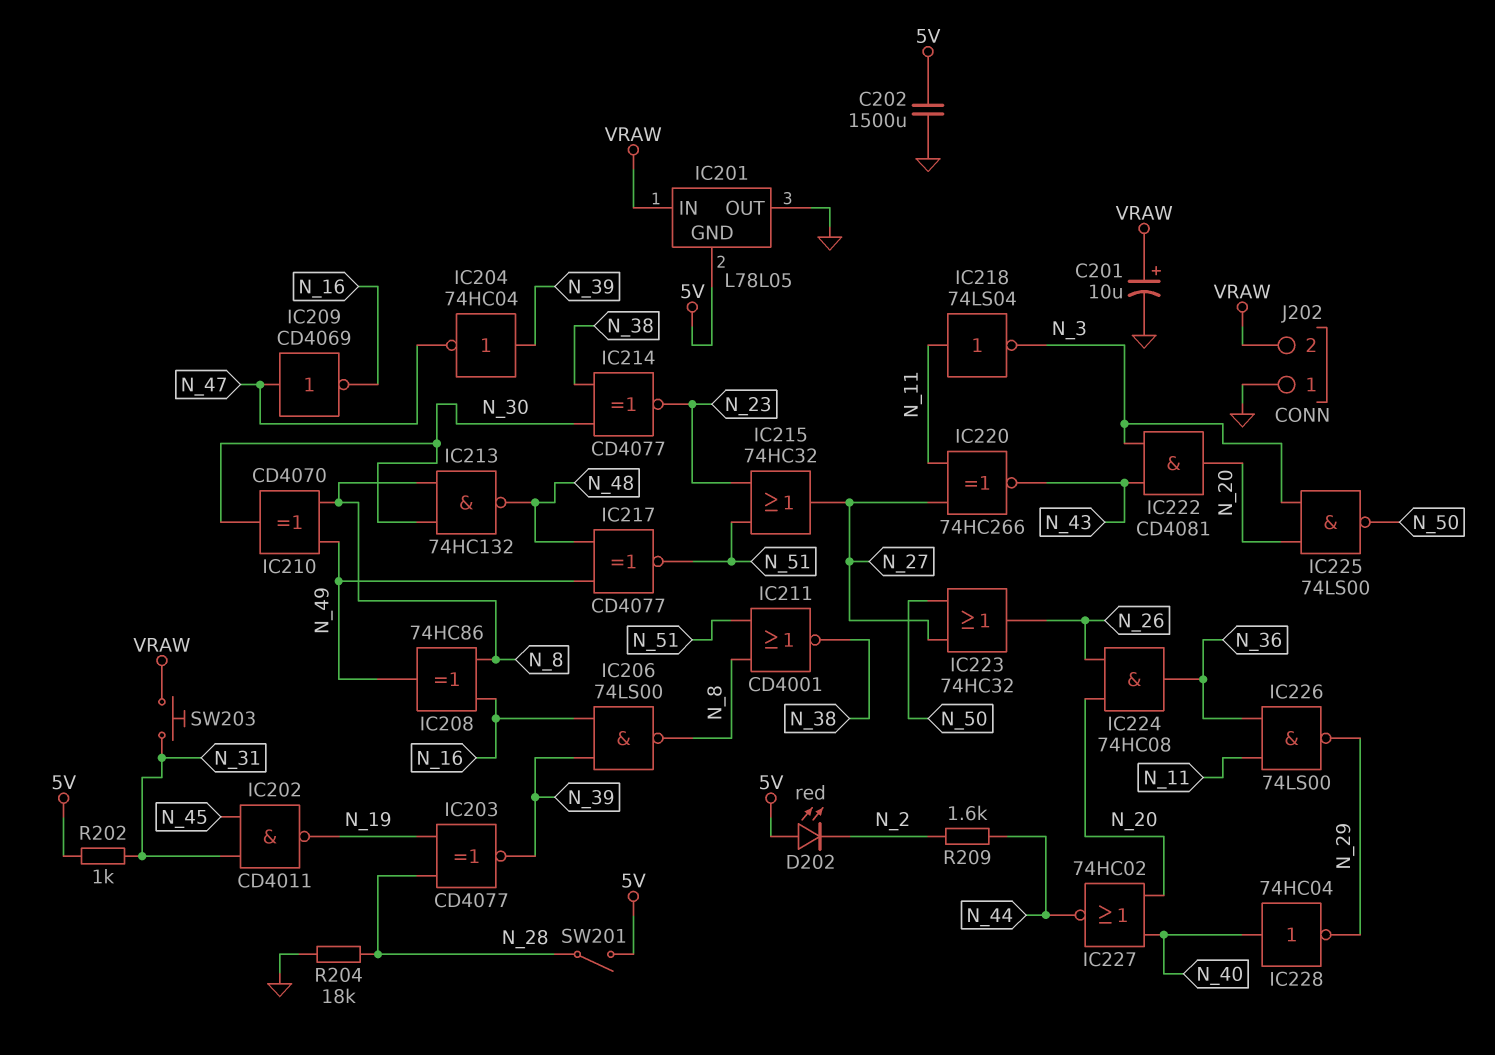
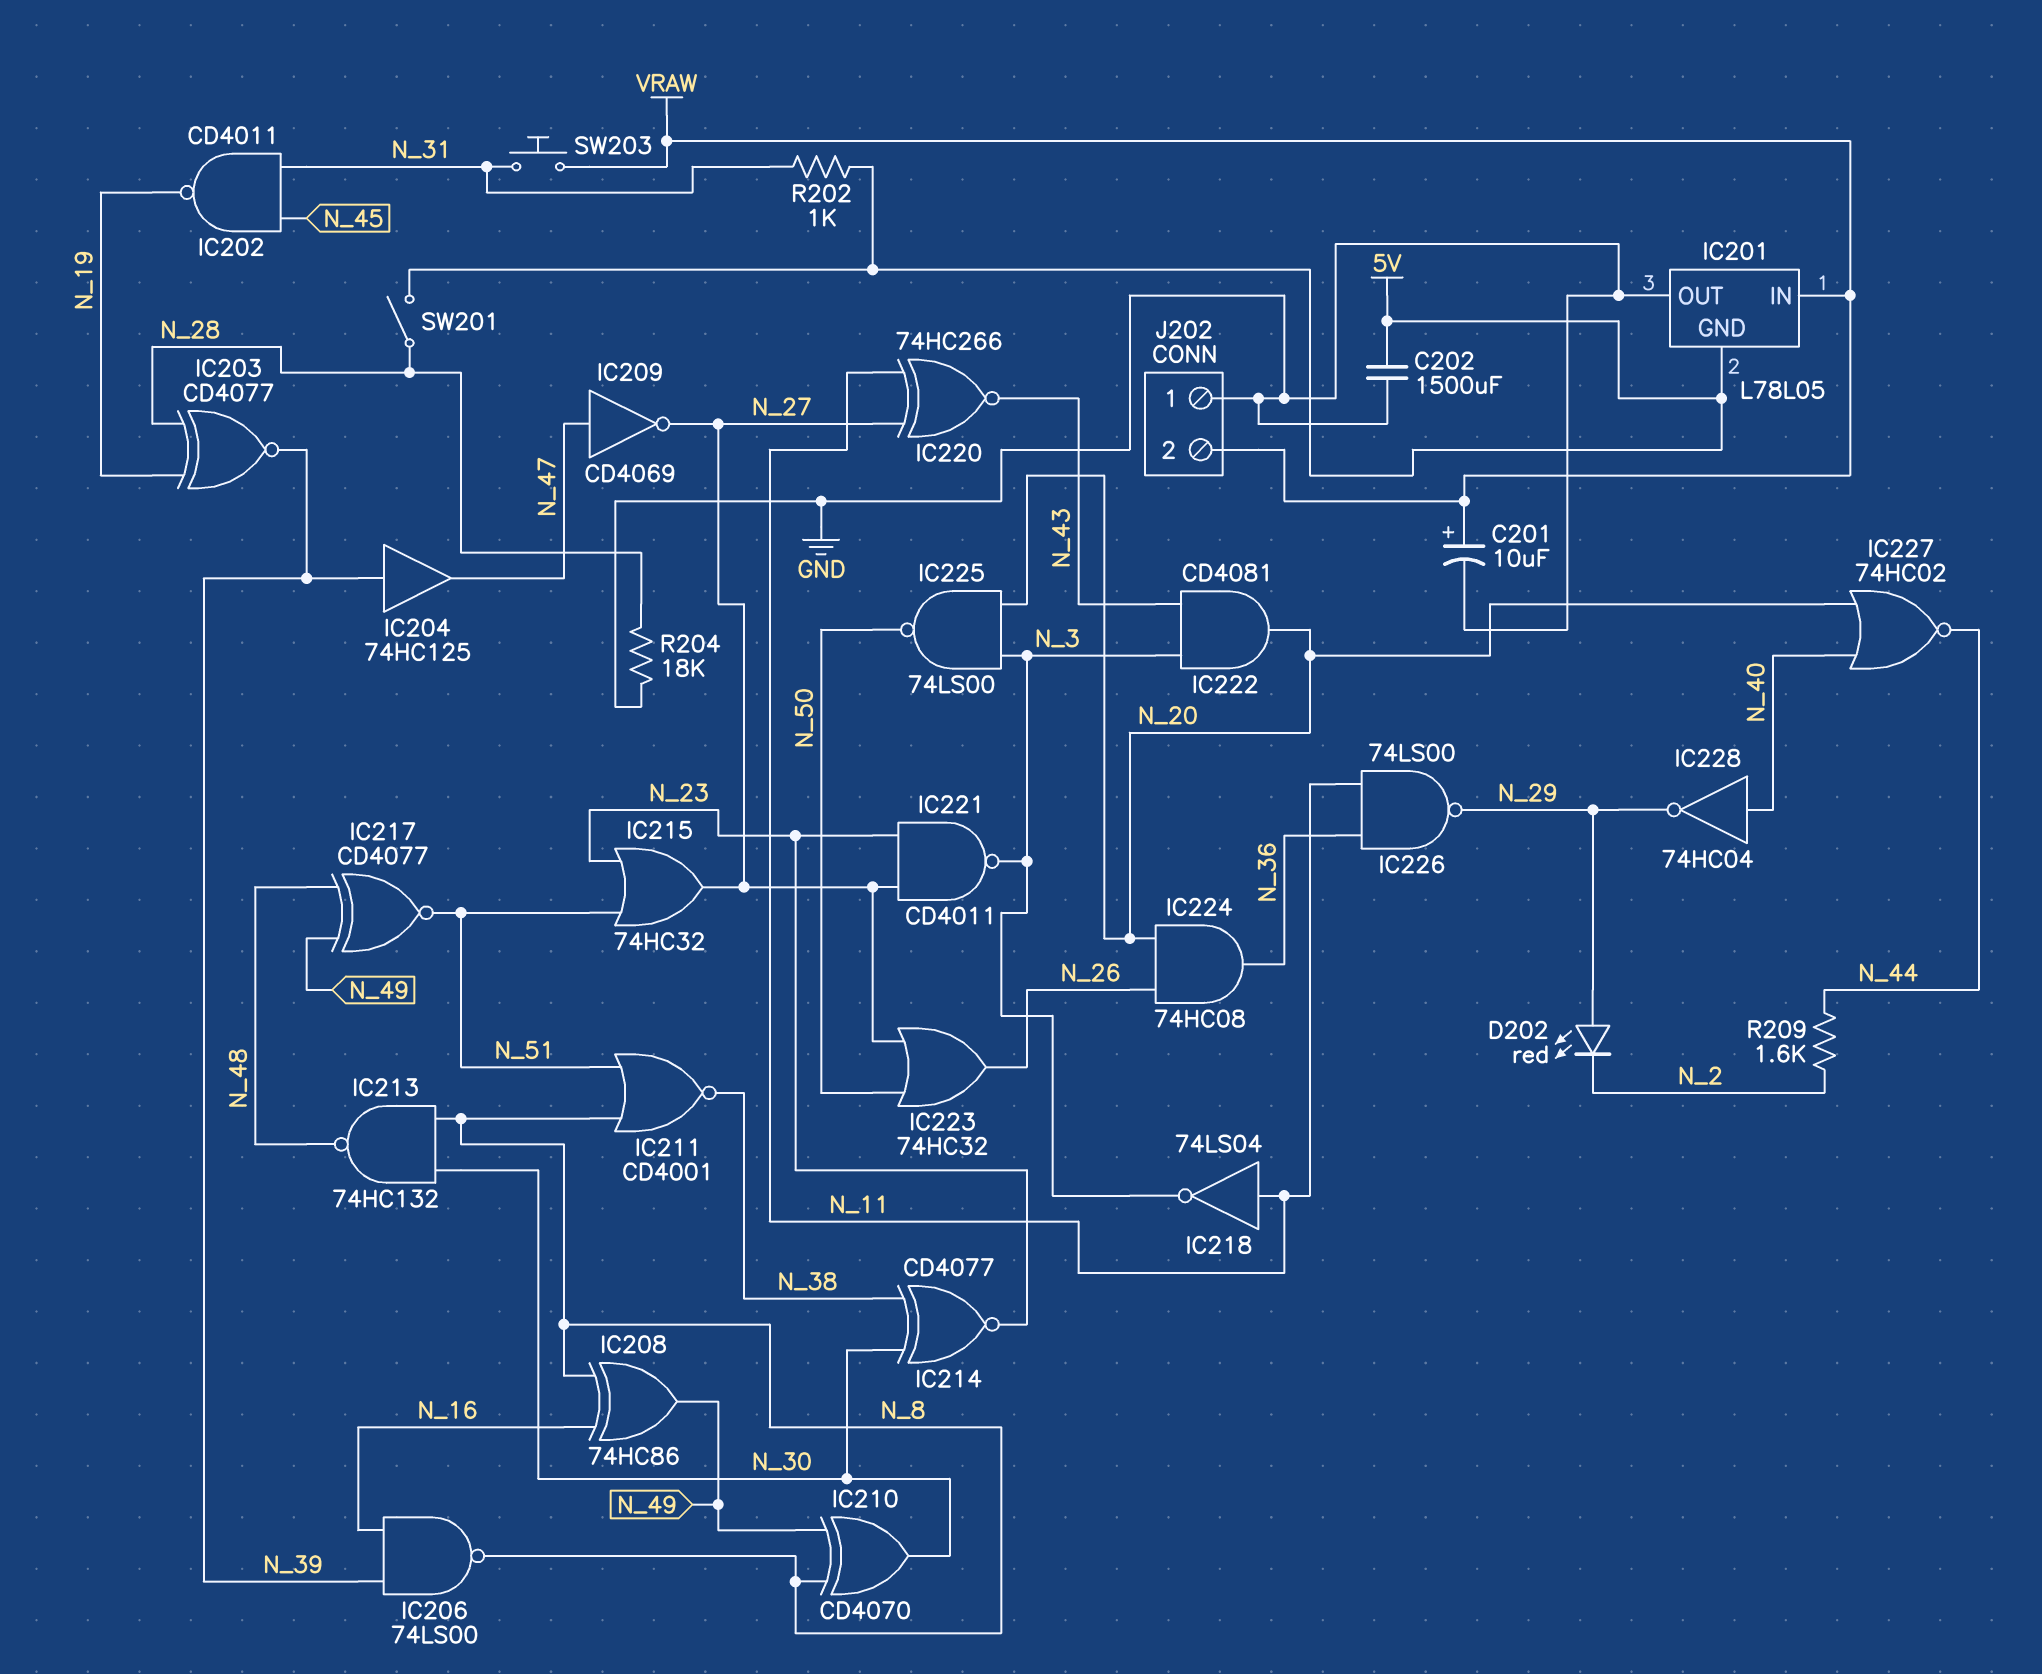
D202: LED red (A 5V, K N_2) -> LED red (A N_29, K N_2)
IC204: NOT 74HC04 (in N_39, out N_47) -> buffer 74HC125 (in N_39, out N_47)
IC209: NOT CD4069 (in N_47, out N_16) -> NOT CD4069 (in N_47, out N_27)
IC221: none -> NAND CD4011 (in N_23, in N_27, out N_3)

